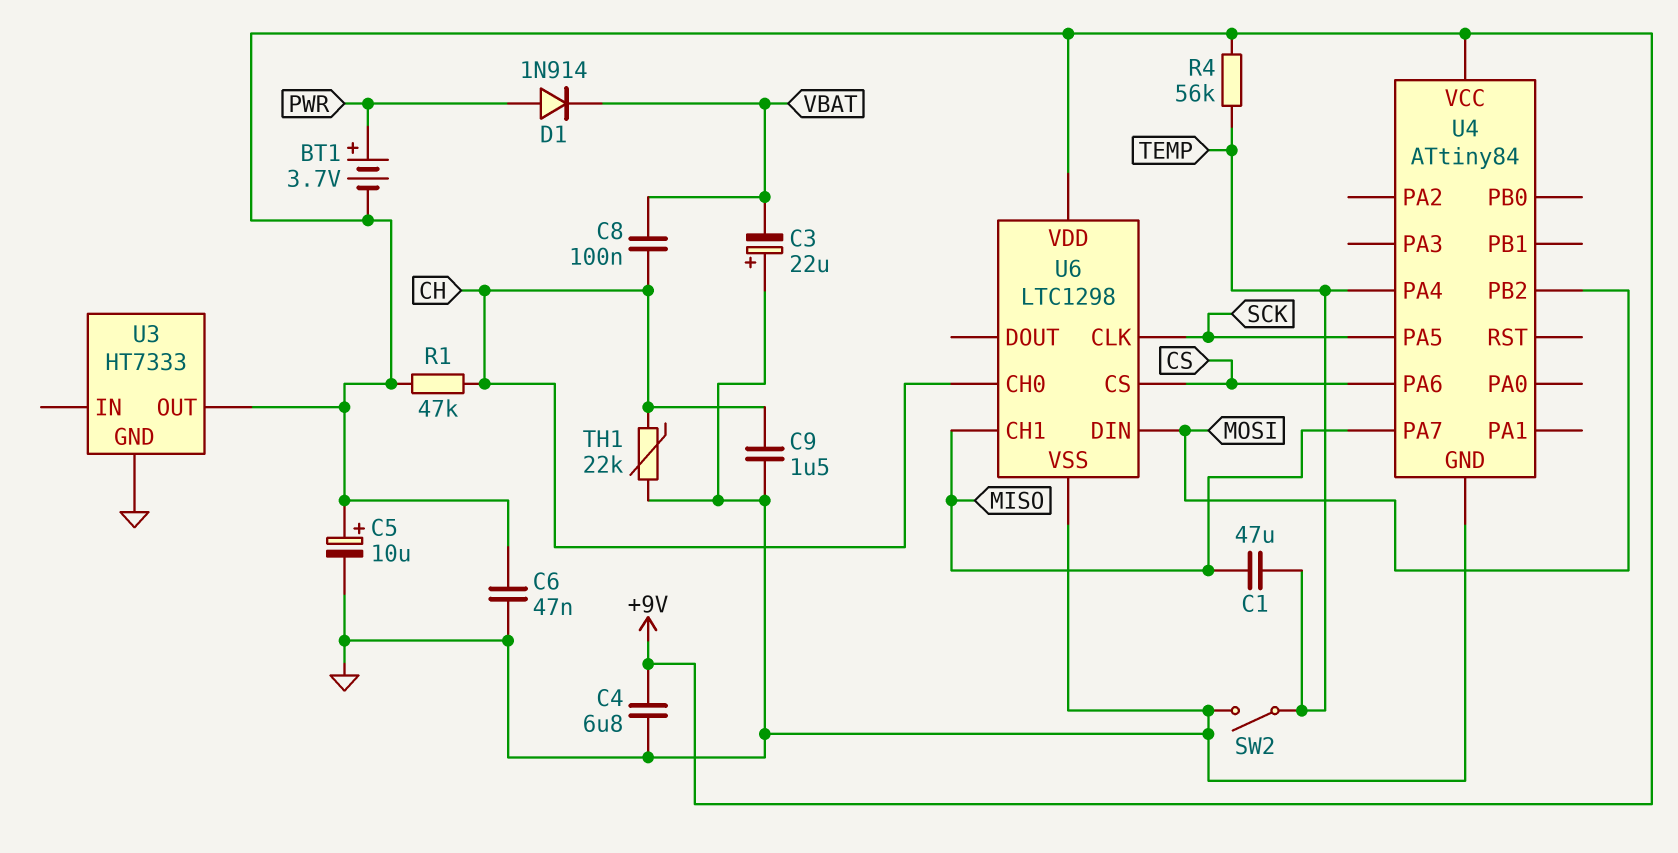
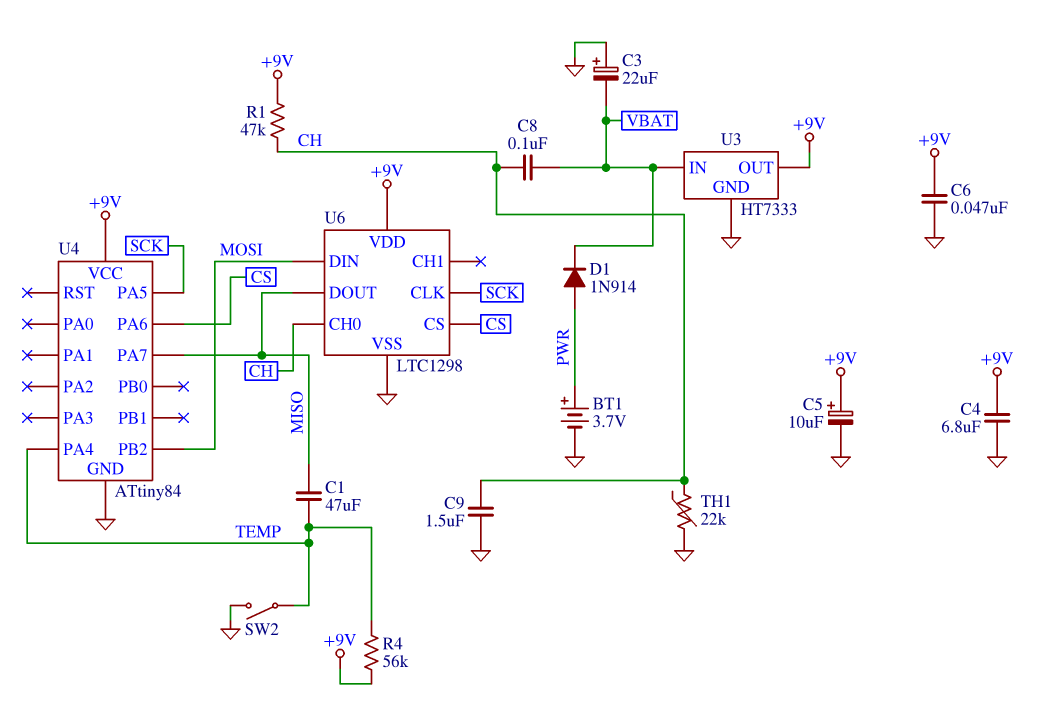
BT1: 3.7V (plus PWR, minus +9V) -> 3.7V (plus PWR, minus GND)
U3 pin IN: none -> VBAT
U6 pin CH1: MISO -> none
U6 pin DOUT: none -> MISO

